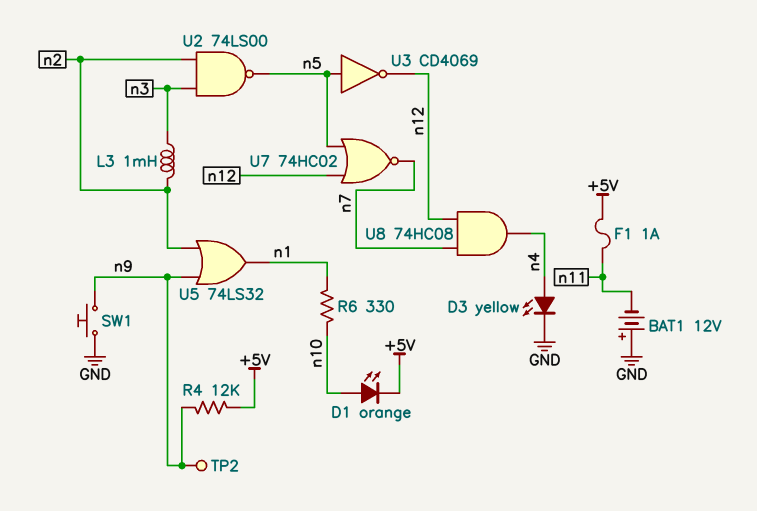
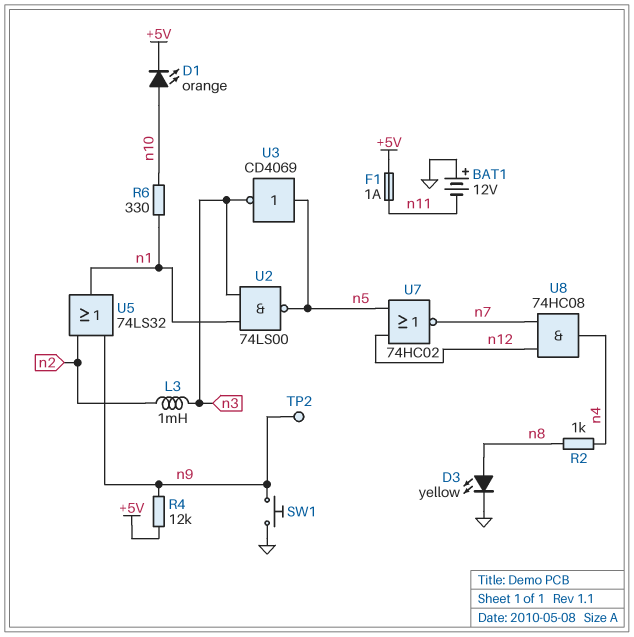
D3: LED yellow (A n4, K GND) -> LED yellow (A n8, K GND)
R2: none -> 1k (n4, n8)
U2: NAND 74LS00 (in n2, in n3, out n5) -> NAND 74LS00 (in n1, in n3, out n5)
U3: NOT CD4069 (in n5, out n12) -> NOT CD4069 (in n5, out n3)

